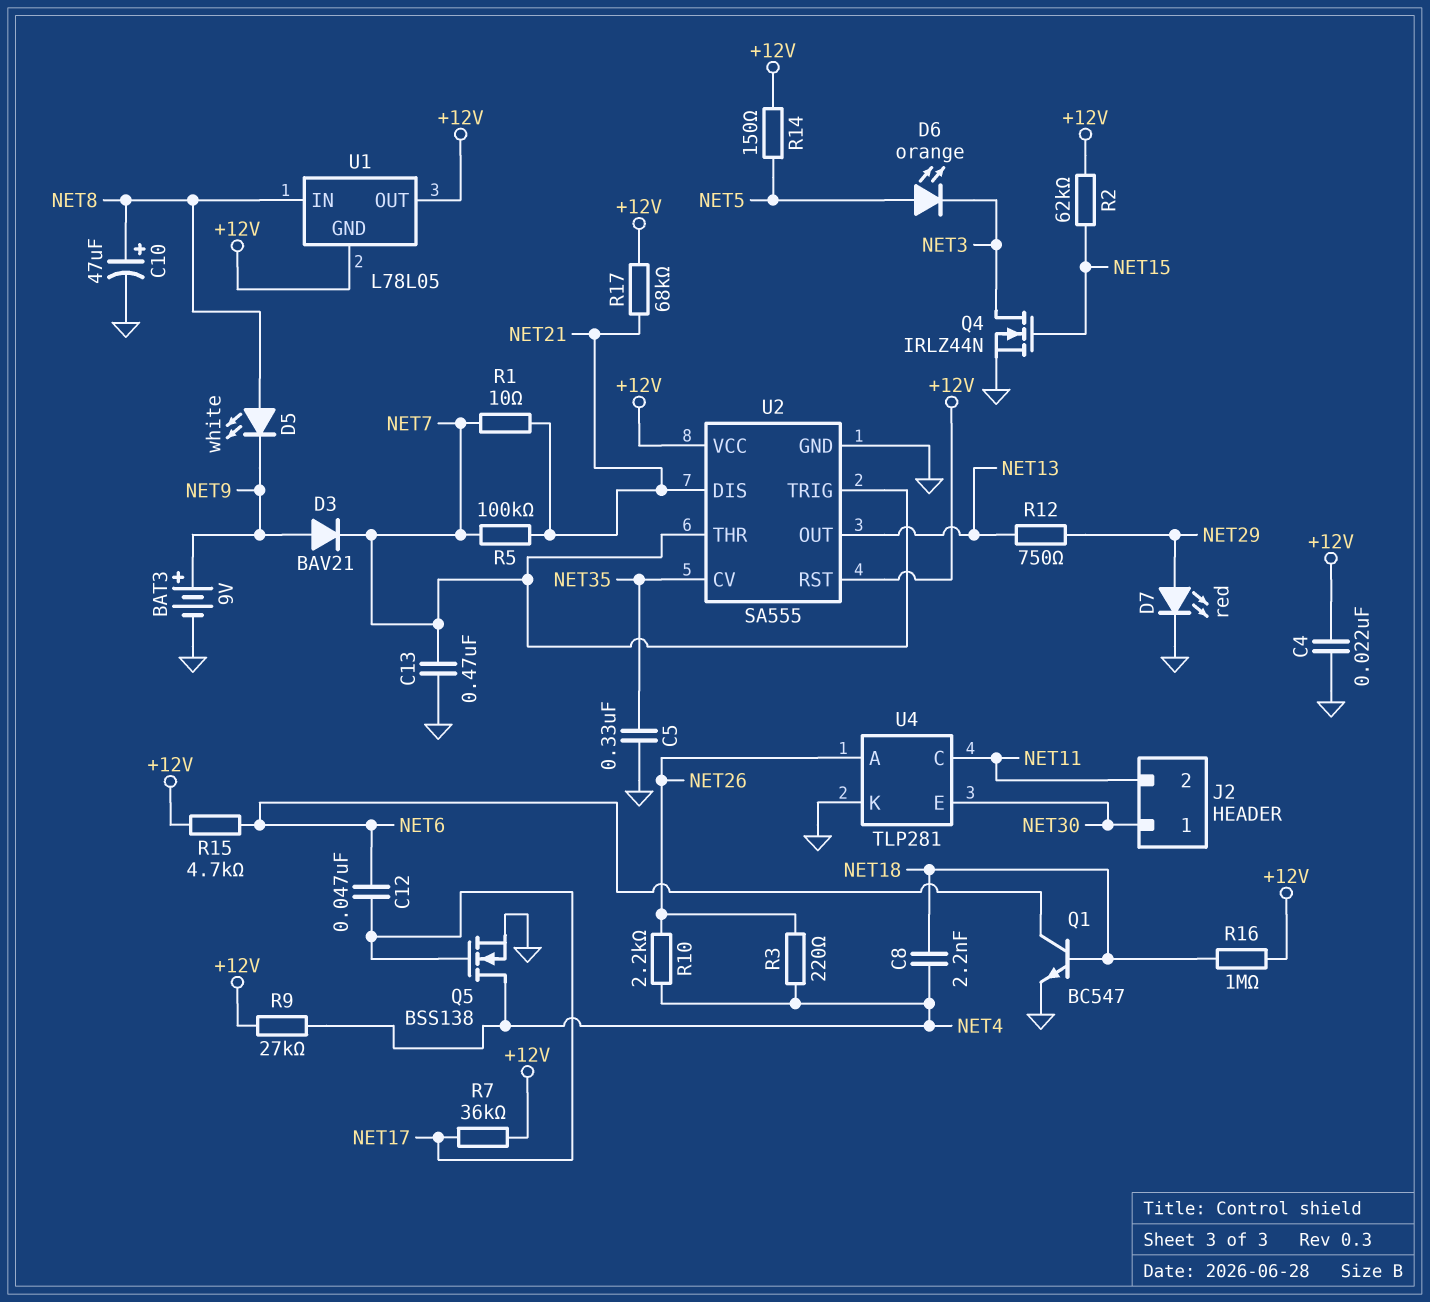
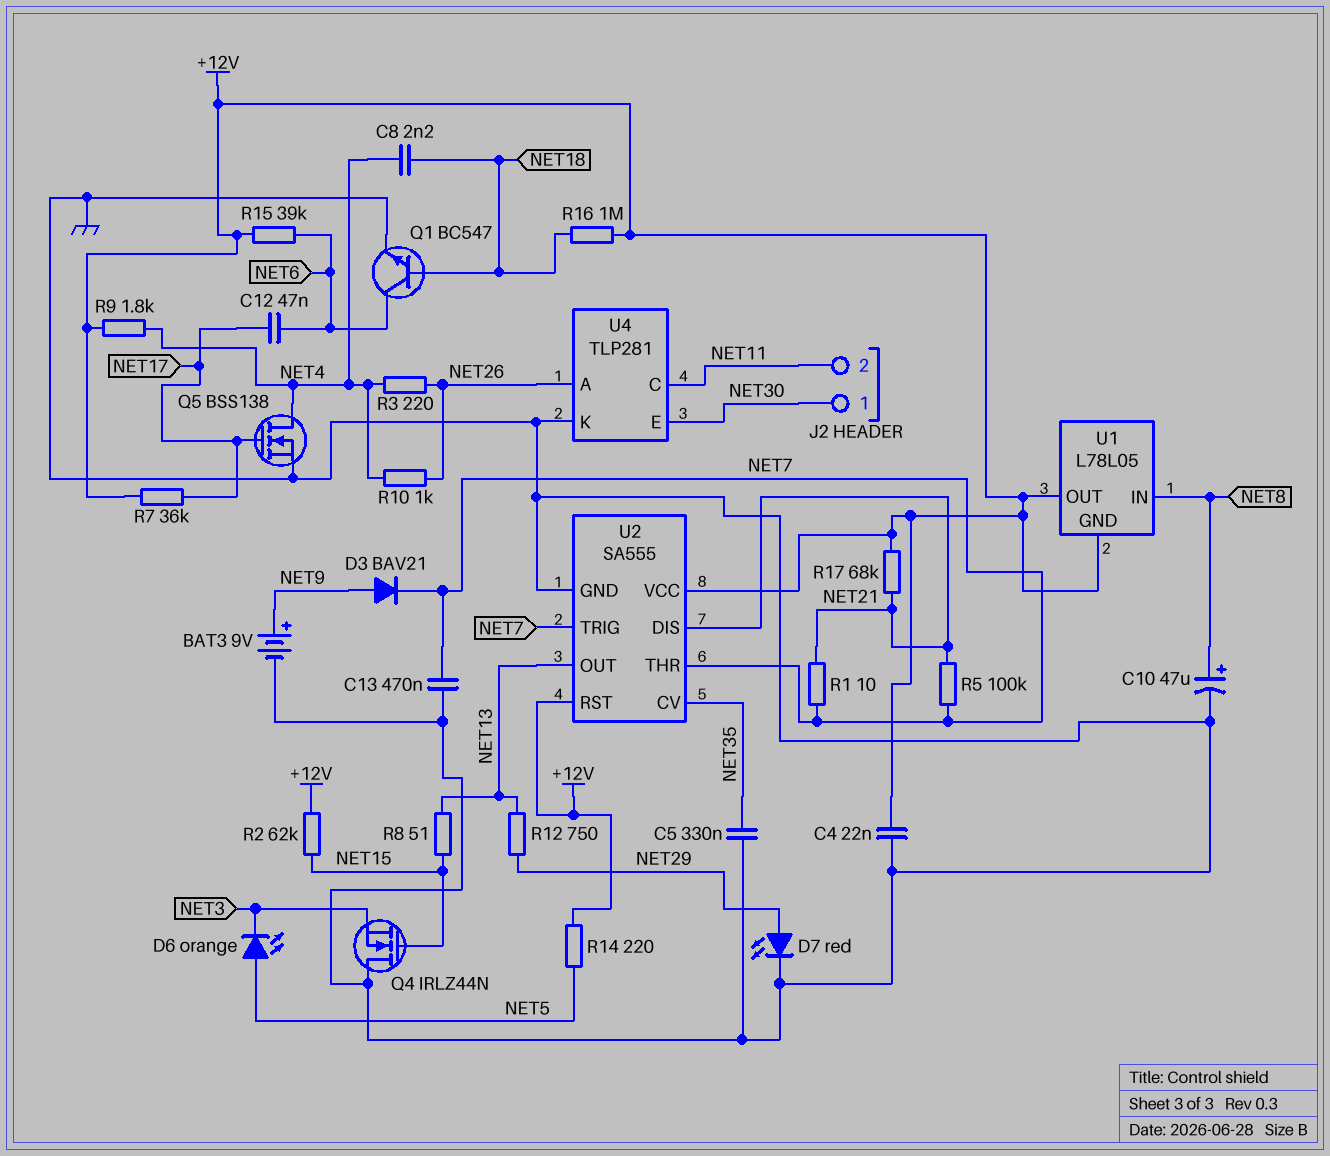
D5: LED white (A NET8, K NET9) -> none
Q4: NMOS IRLZ44N (G NET15, D NET3, S GND) -> NMOS IRLZ44N (G NET15, D GND, S NET3)
R8: none -> 51 (NET13, NET15)
R9: 27k (+12V, NET4) -> 1.8k (+12V, NET4)
R10: 2.2k (NET4, NET26) -> 1k (NET4, NET26)
R14: 150 (+12V, NET5) -> 220 (+12V, NET5)
R15: 4.7k (+12V, NET6) -> 39k (+12V, NET6)

